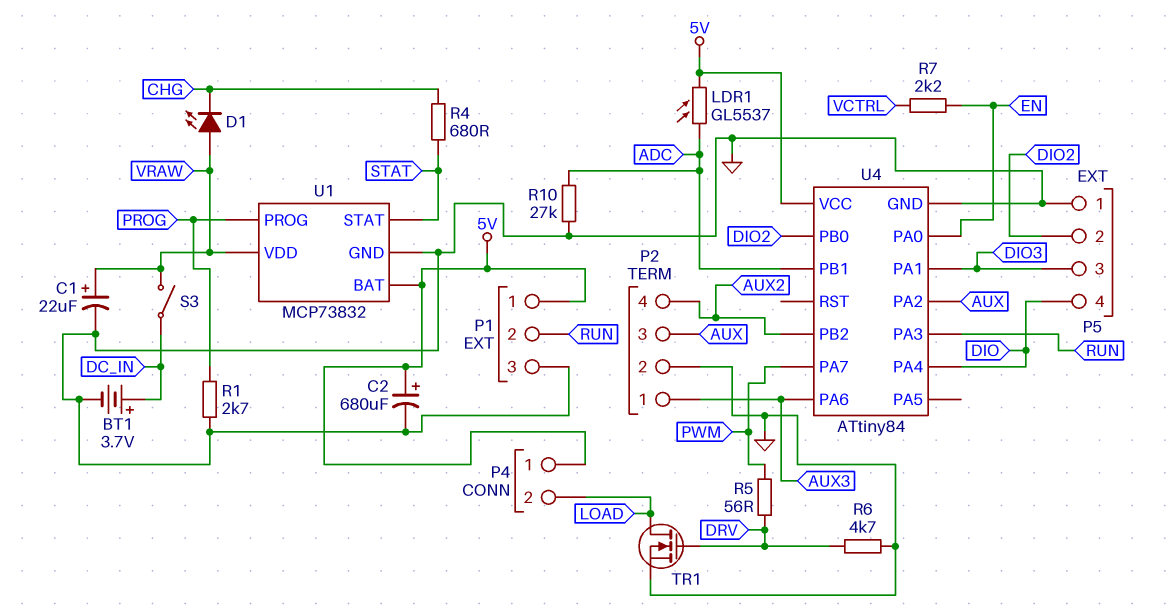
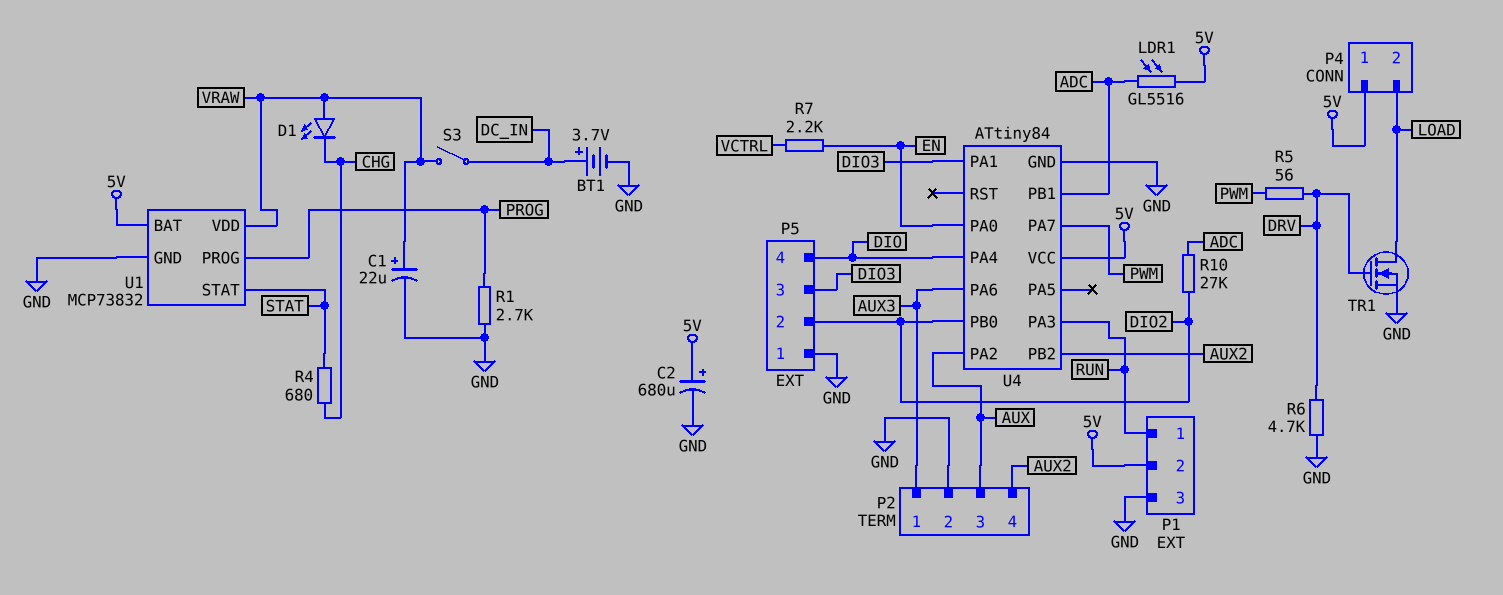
LDR1: GL5537 (5V, ADC) -> GL5516 (5V, ADC)
P1 pin 1: 5V -> RUN
P1 pin 2: RUN -> 5V
R10: 27k (ADC, GND) -> 27k (ADC, DIO2)

